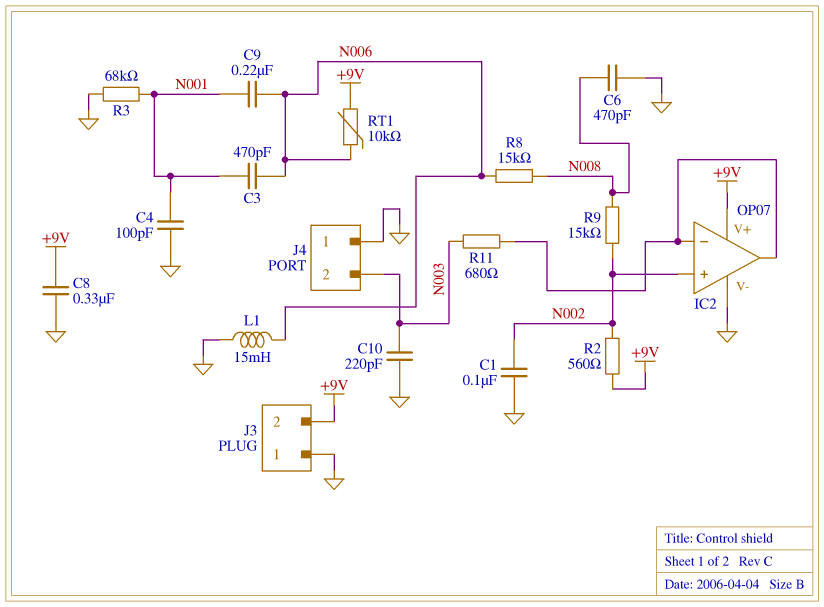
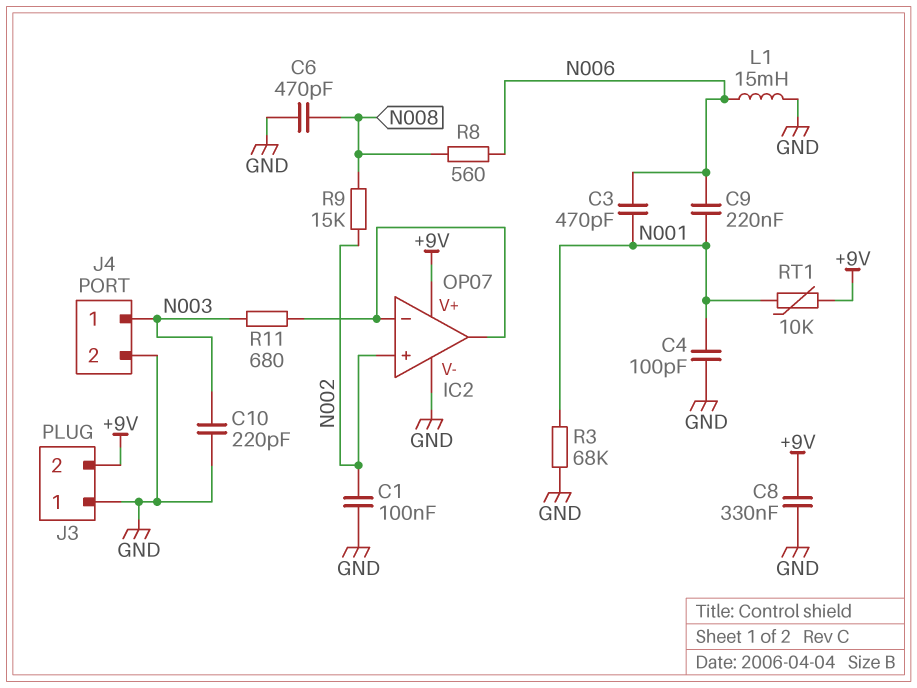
J4 pin 1: GND -> N003
J4 pin 2: N003 -> GND
R2: 560 (+9V, N002) -> none
R8: 15k (N006, N008) -> 560 (N006, N008)
RT1: 10k (+9V, N006) -> 10k (+9V, N001)

